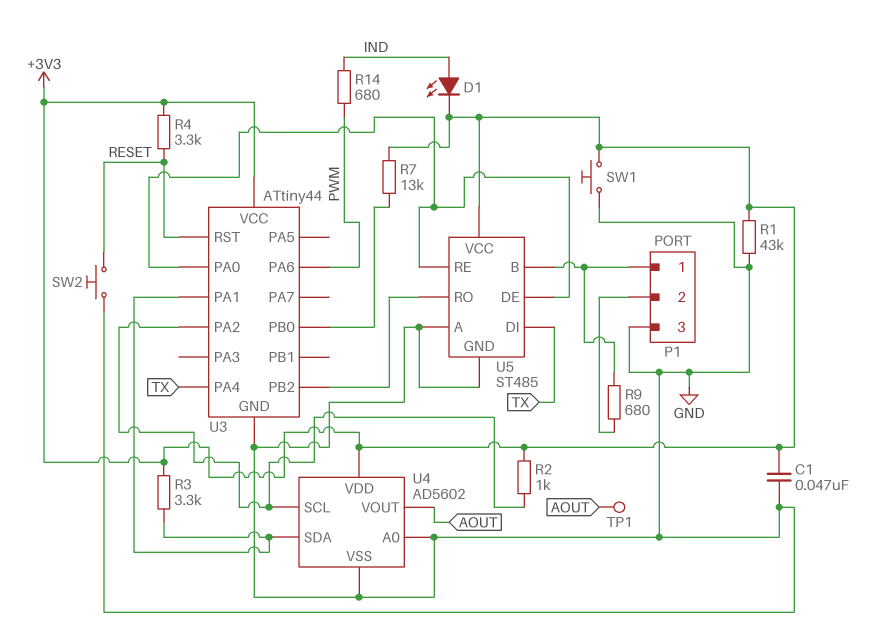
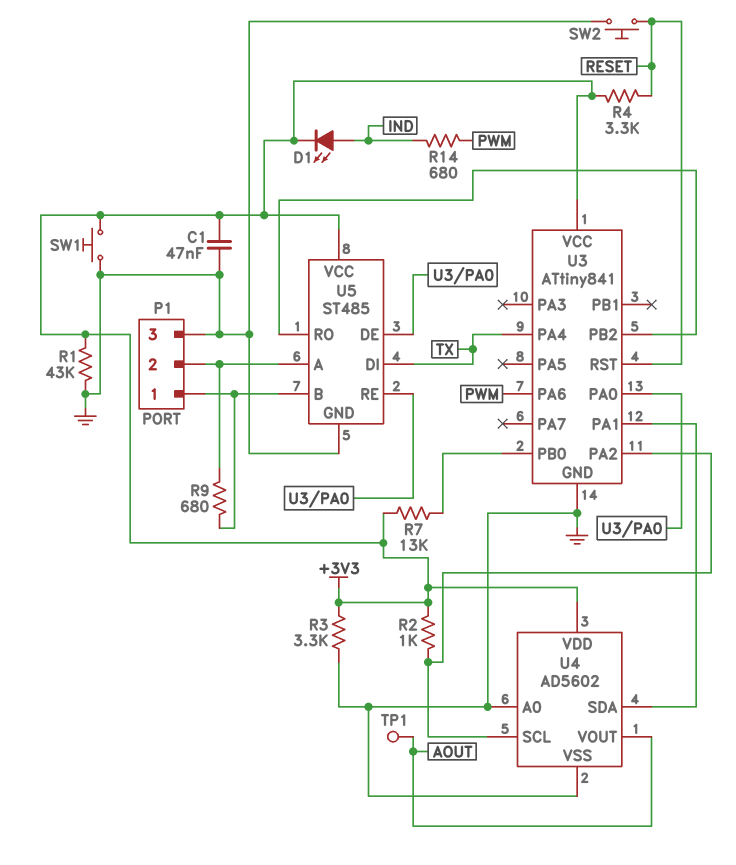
R3: 3.3k (+3V3, U3/PA1) -> 3.3k (+3V3, GND)
U3: ATtiny44 -> ATtiny841
U5 pin A: GND -> P1/2

